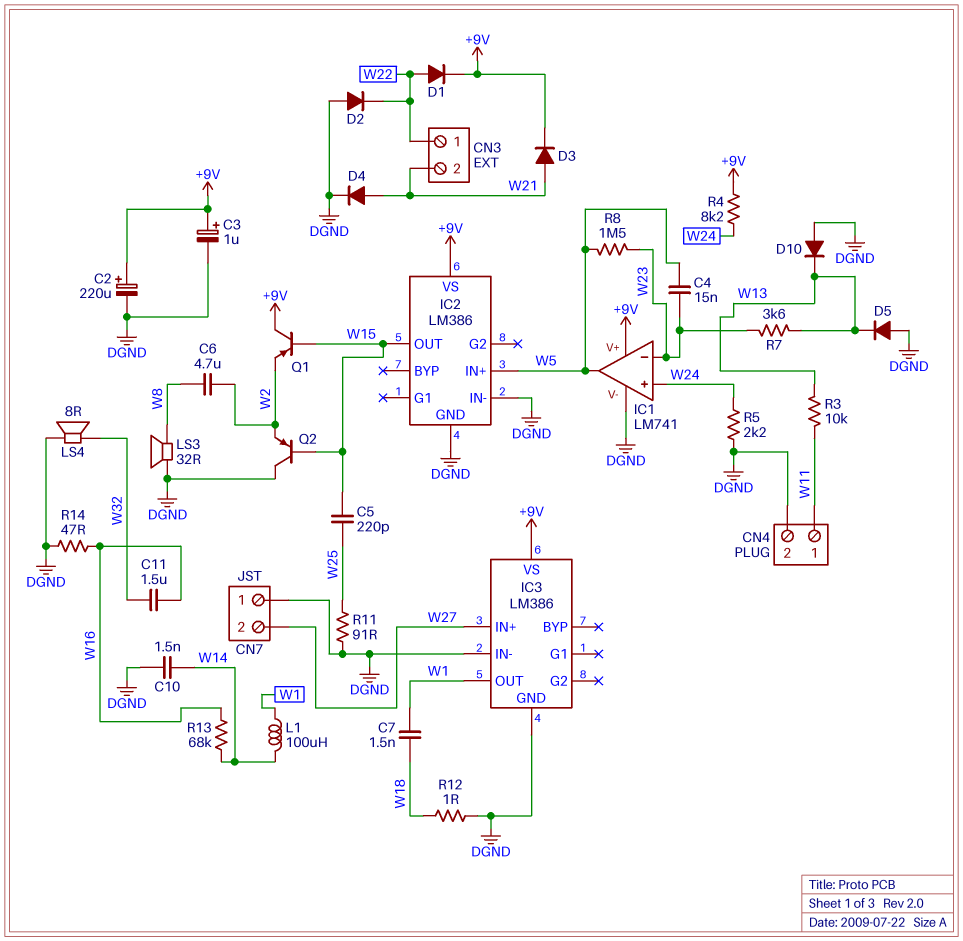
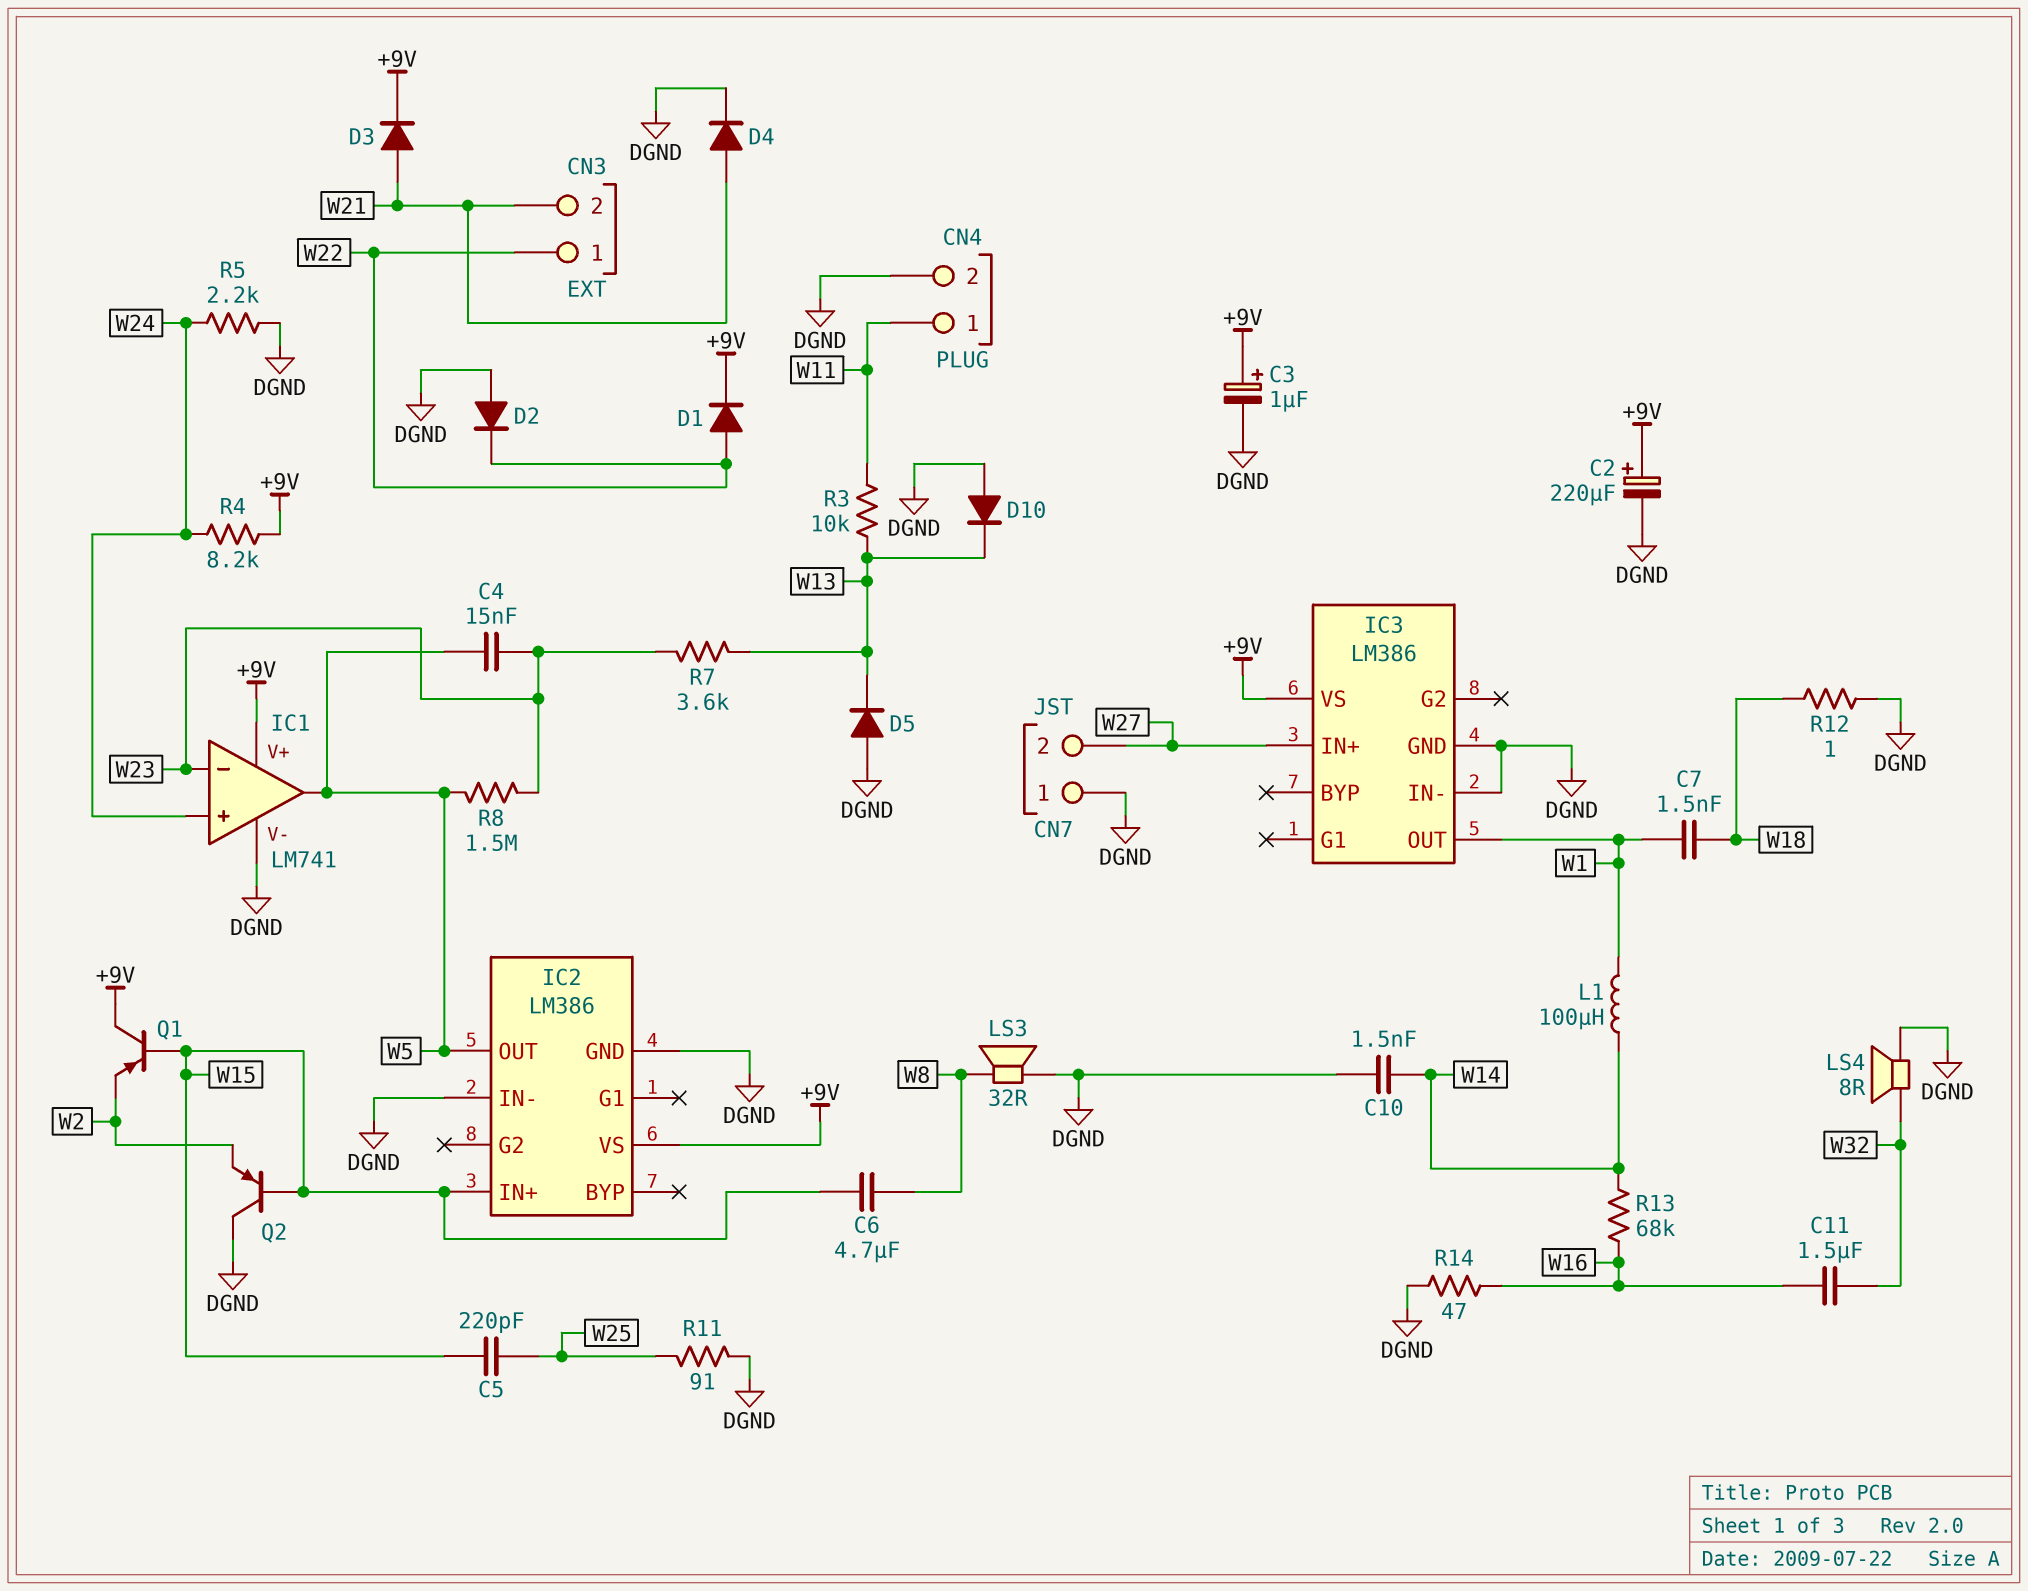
C6: 4.7uF (W2, W8) -> 4.7uF (W8, W15)
IC2 pin IN+: W5 -> W15
IC2 pin OUT: W15 -> W5

